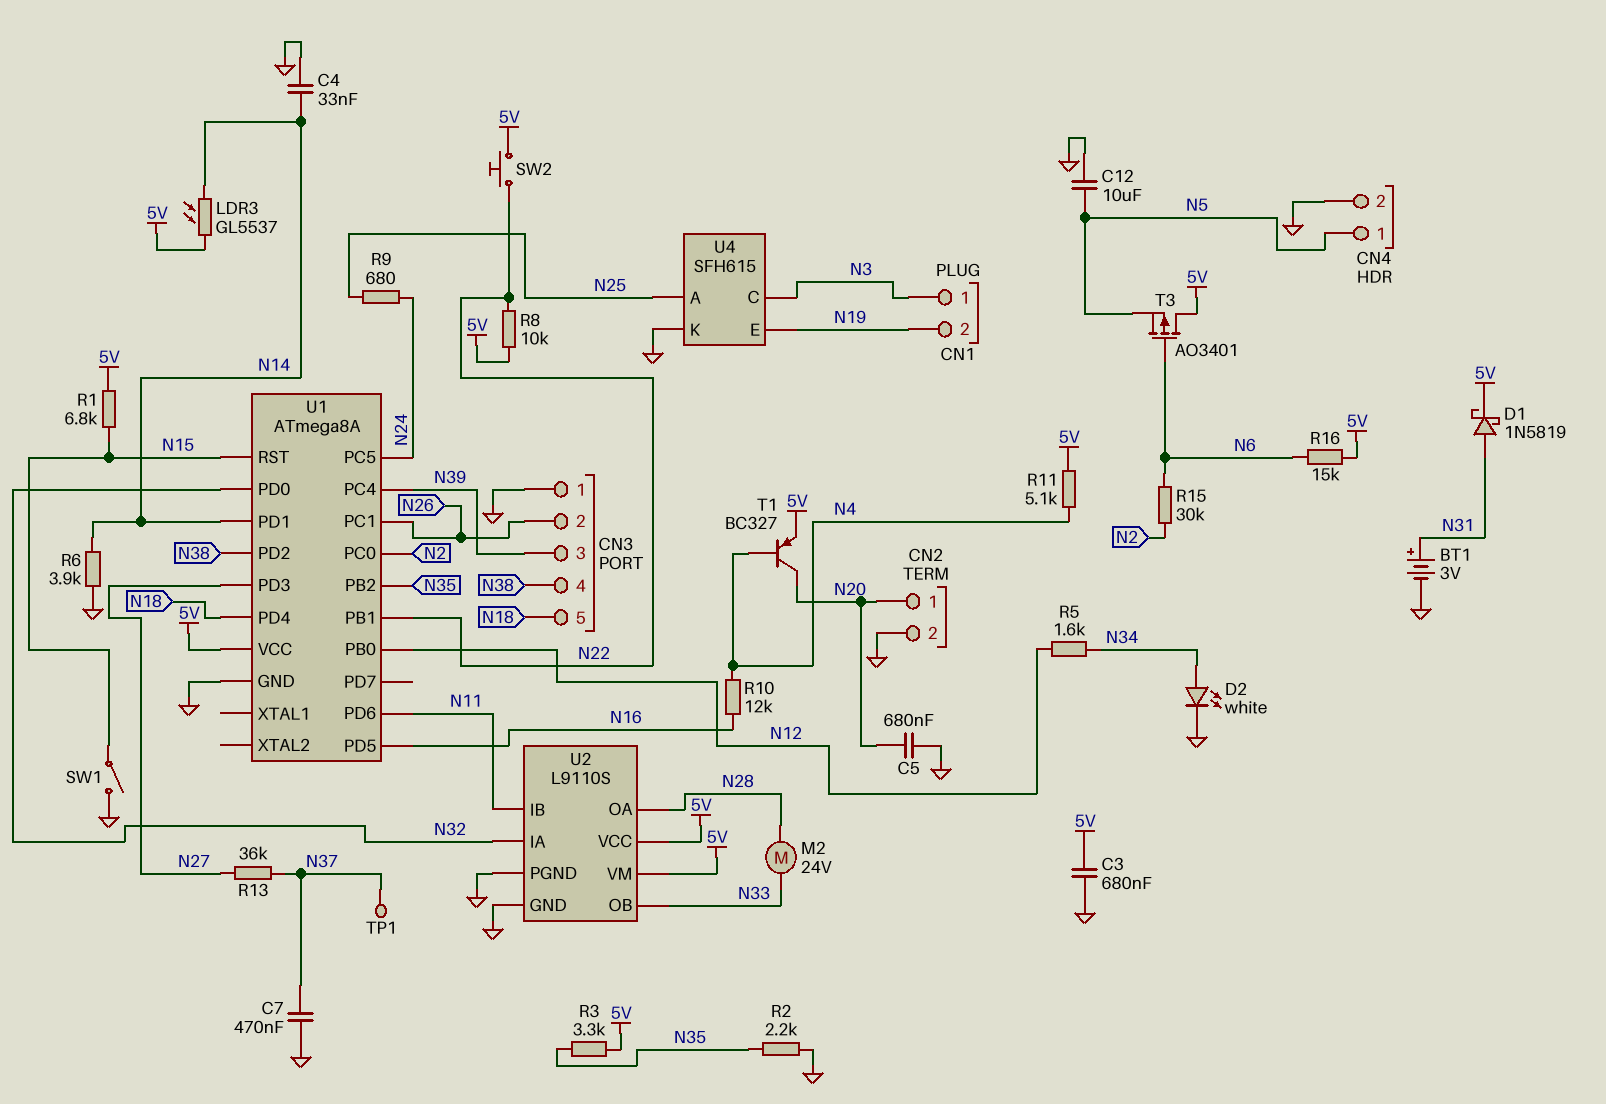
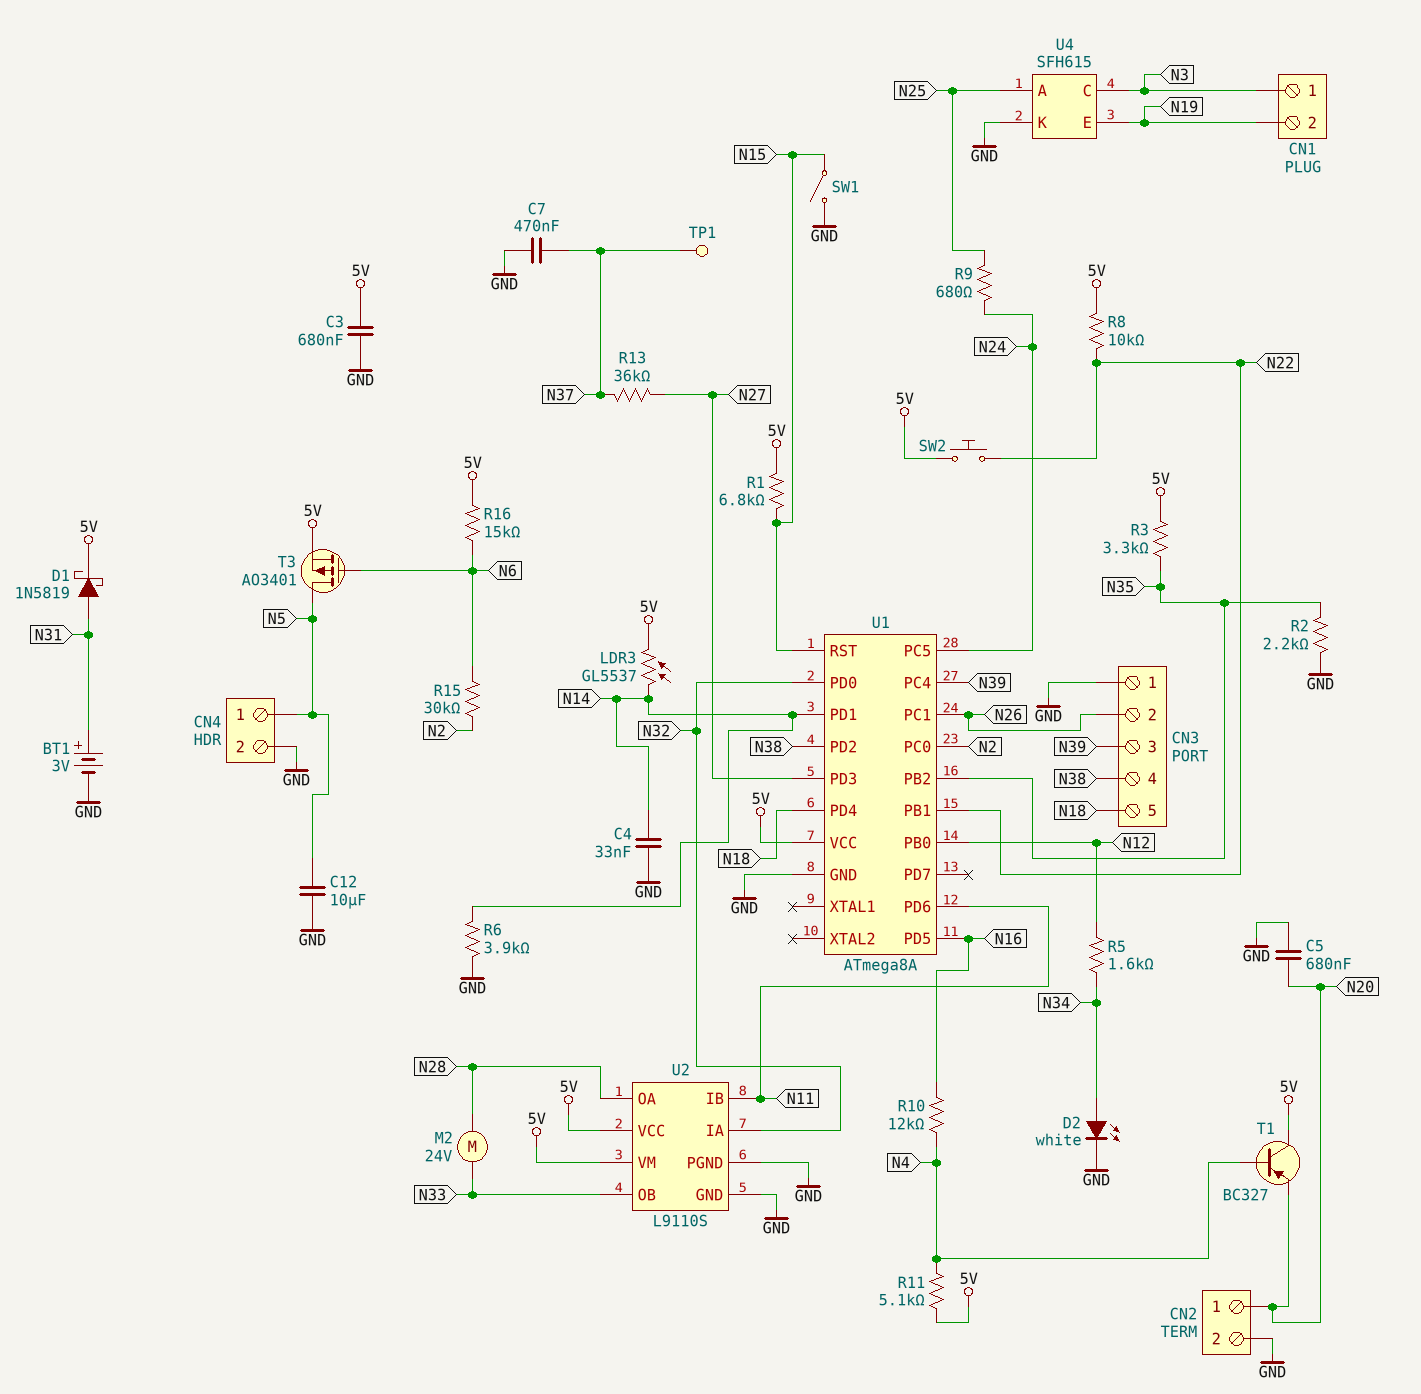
T1: PNP BC327 (B N4, C N20, E 5V) -> PNP BC327 (B N4, C 5V, E N20)
T3: PMOS AO3401 (G N6, D 5V, S N5) -> PMOS AO3401 (G N6, D N5, S 5V)

